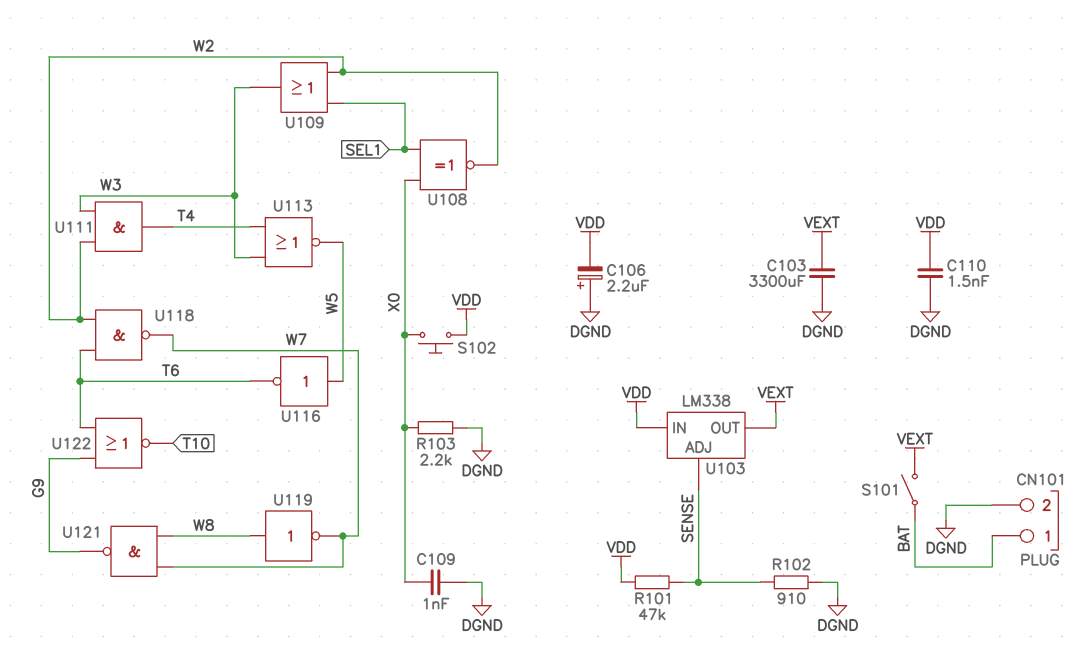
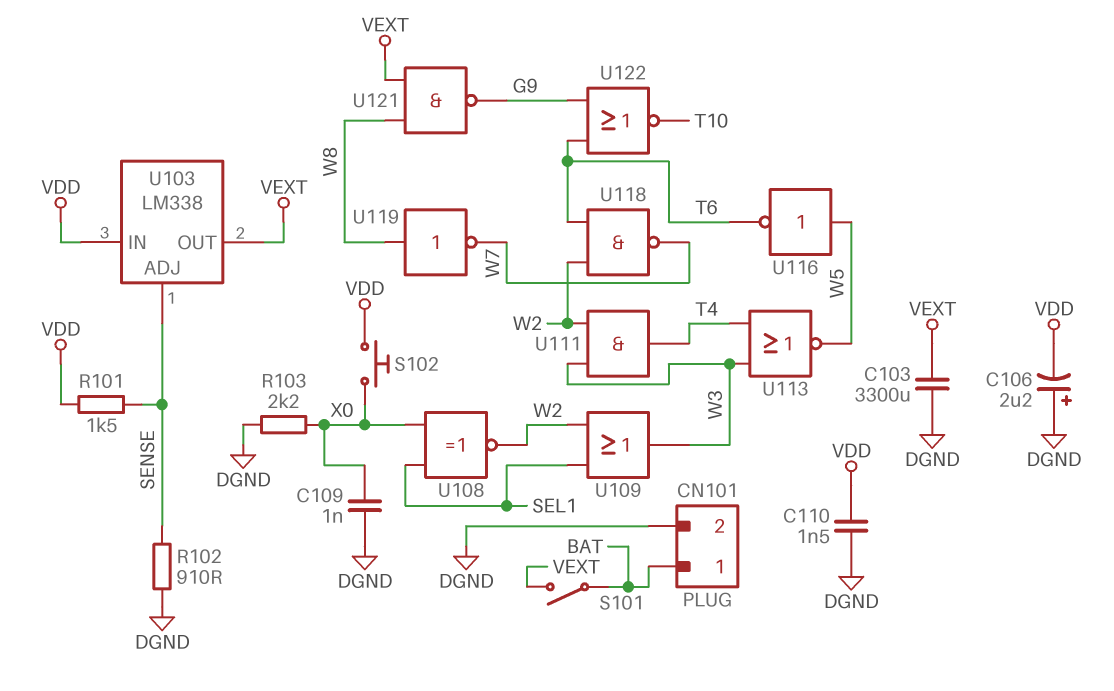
R101: 47k (SENSE, VDD) -> 1.5k (SENSE, VDD)
U121: NAND (in W7, in W8, out G9) -> NAND (in VEXT, in W8, out G9)

